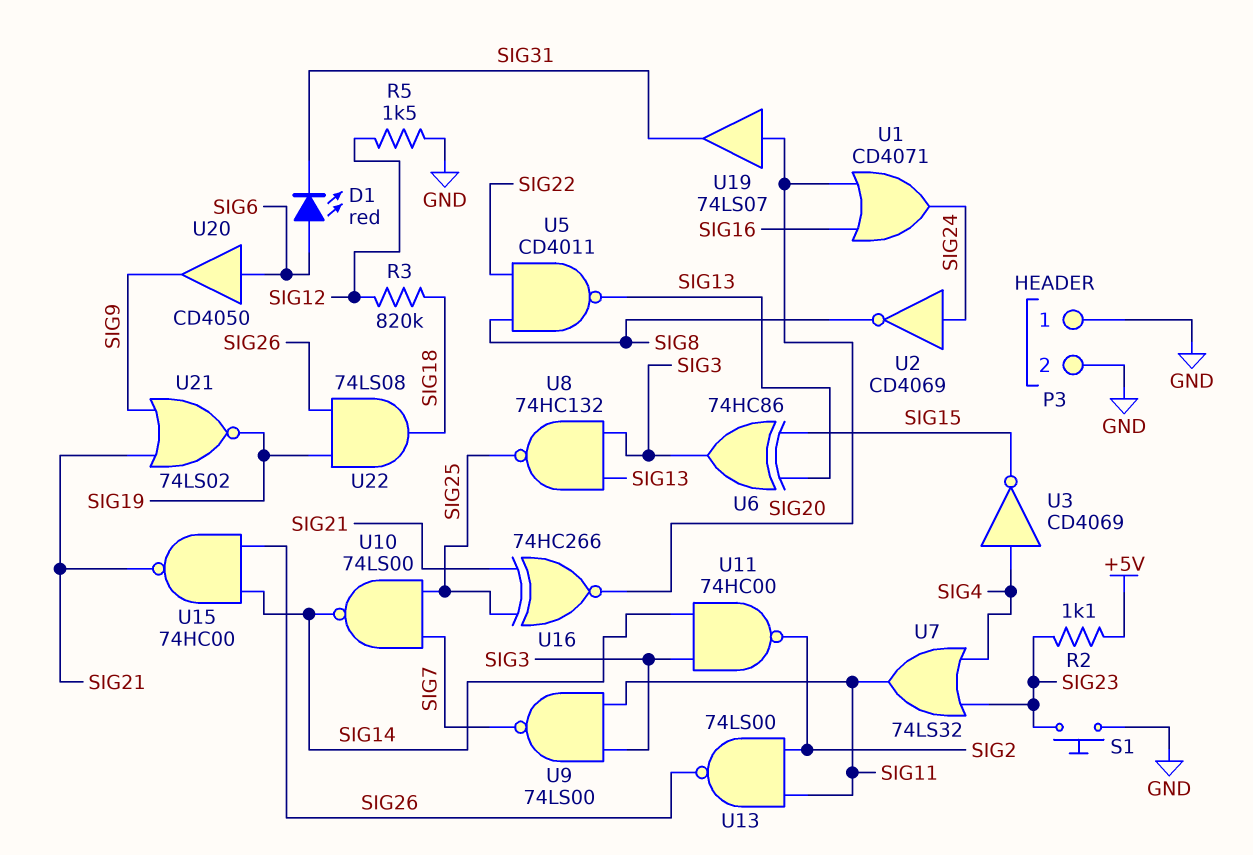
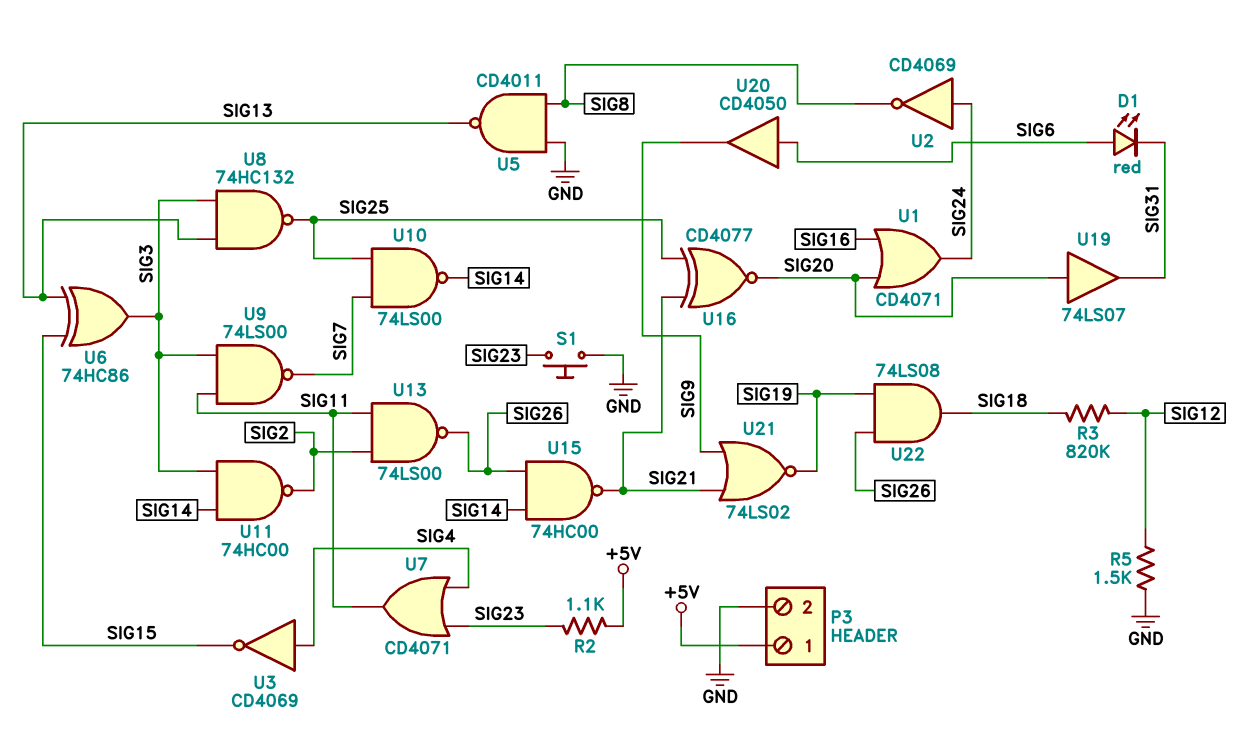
P3 pin 1: GND -> +5V
U5: NAND CD4011 (in SIG8, in SIG22, out SIG13) -> NAND CD4011 (in GND, in SIG8, out SIG13)
U7: OR 74LS32 (in SIG4, in SIG23, out SIG11) -> OR CD4071 (in SIG4, in SIG23, out SIG11)
U16: XNOR 74HC266 (in SIG21, in SIG25, out SIG20) -> XNOR CD4077 (in SIG21, in SIG25, out SIG20)

